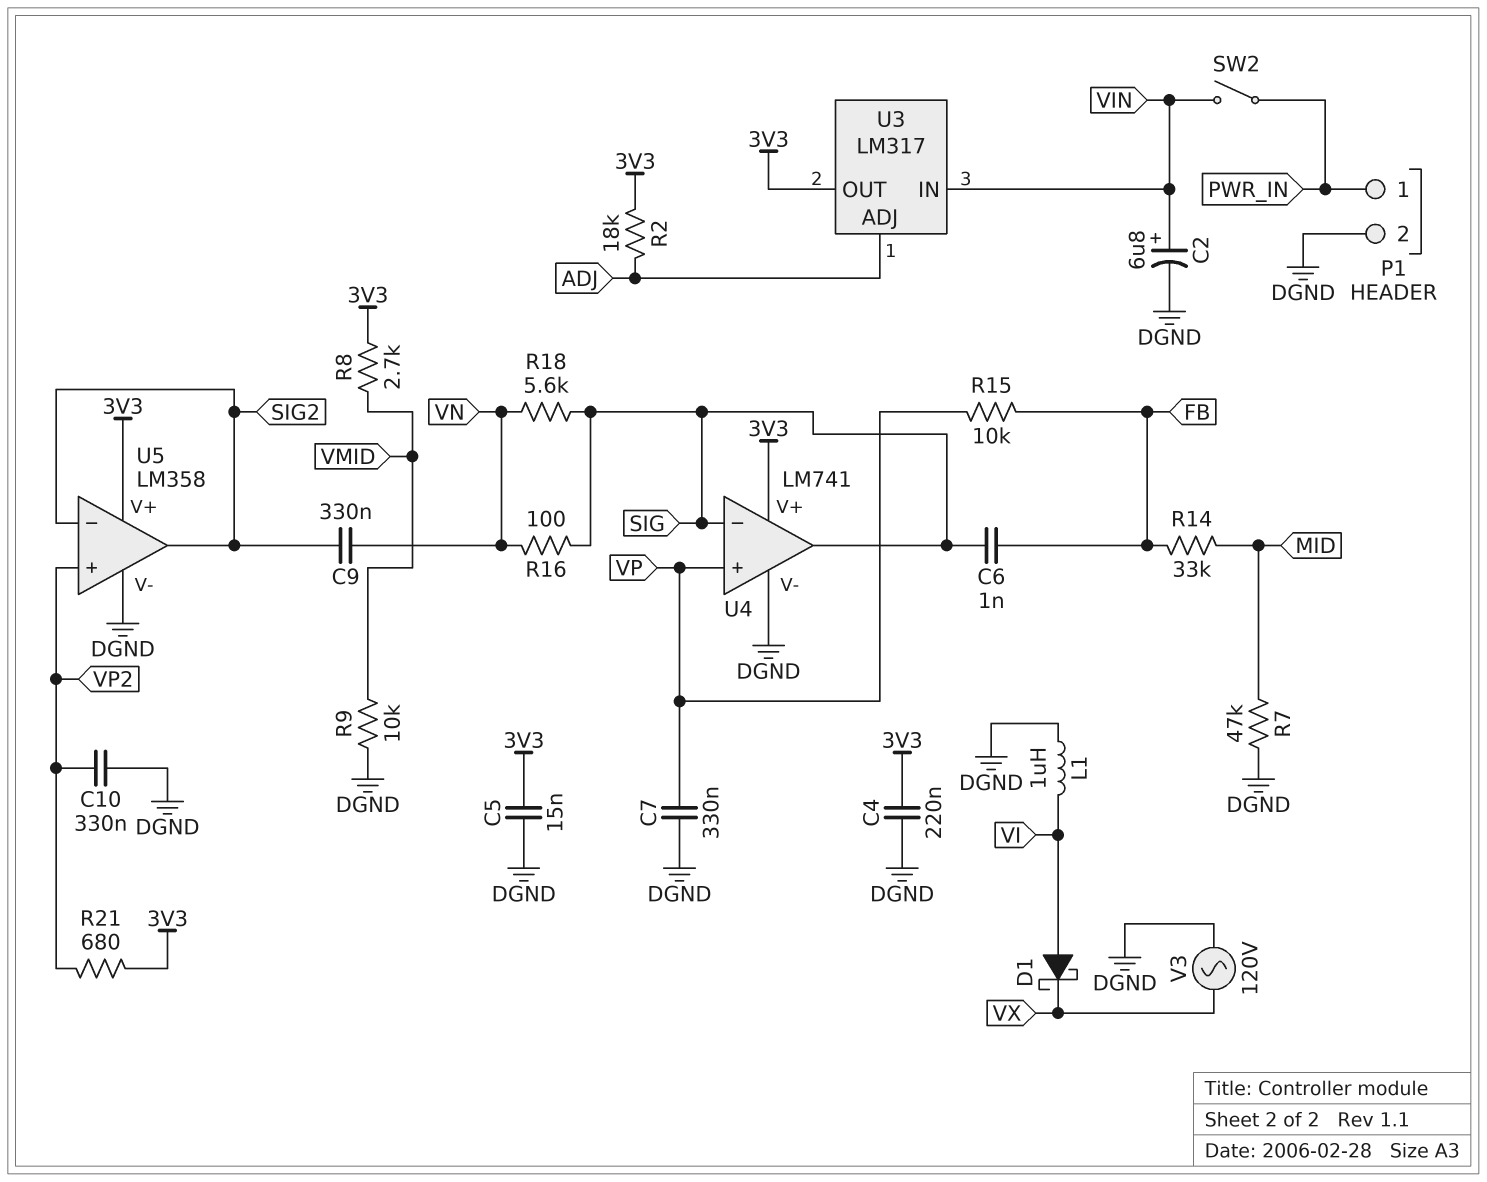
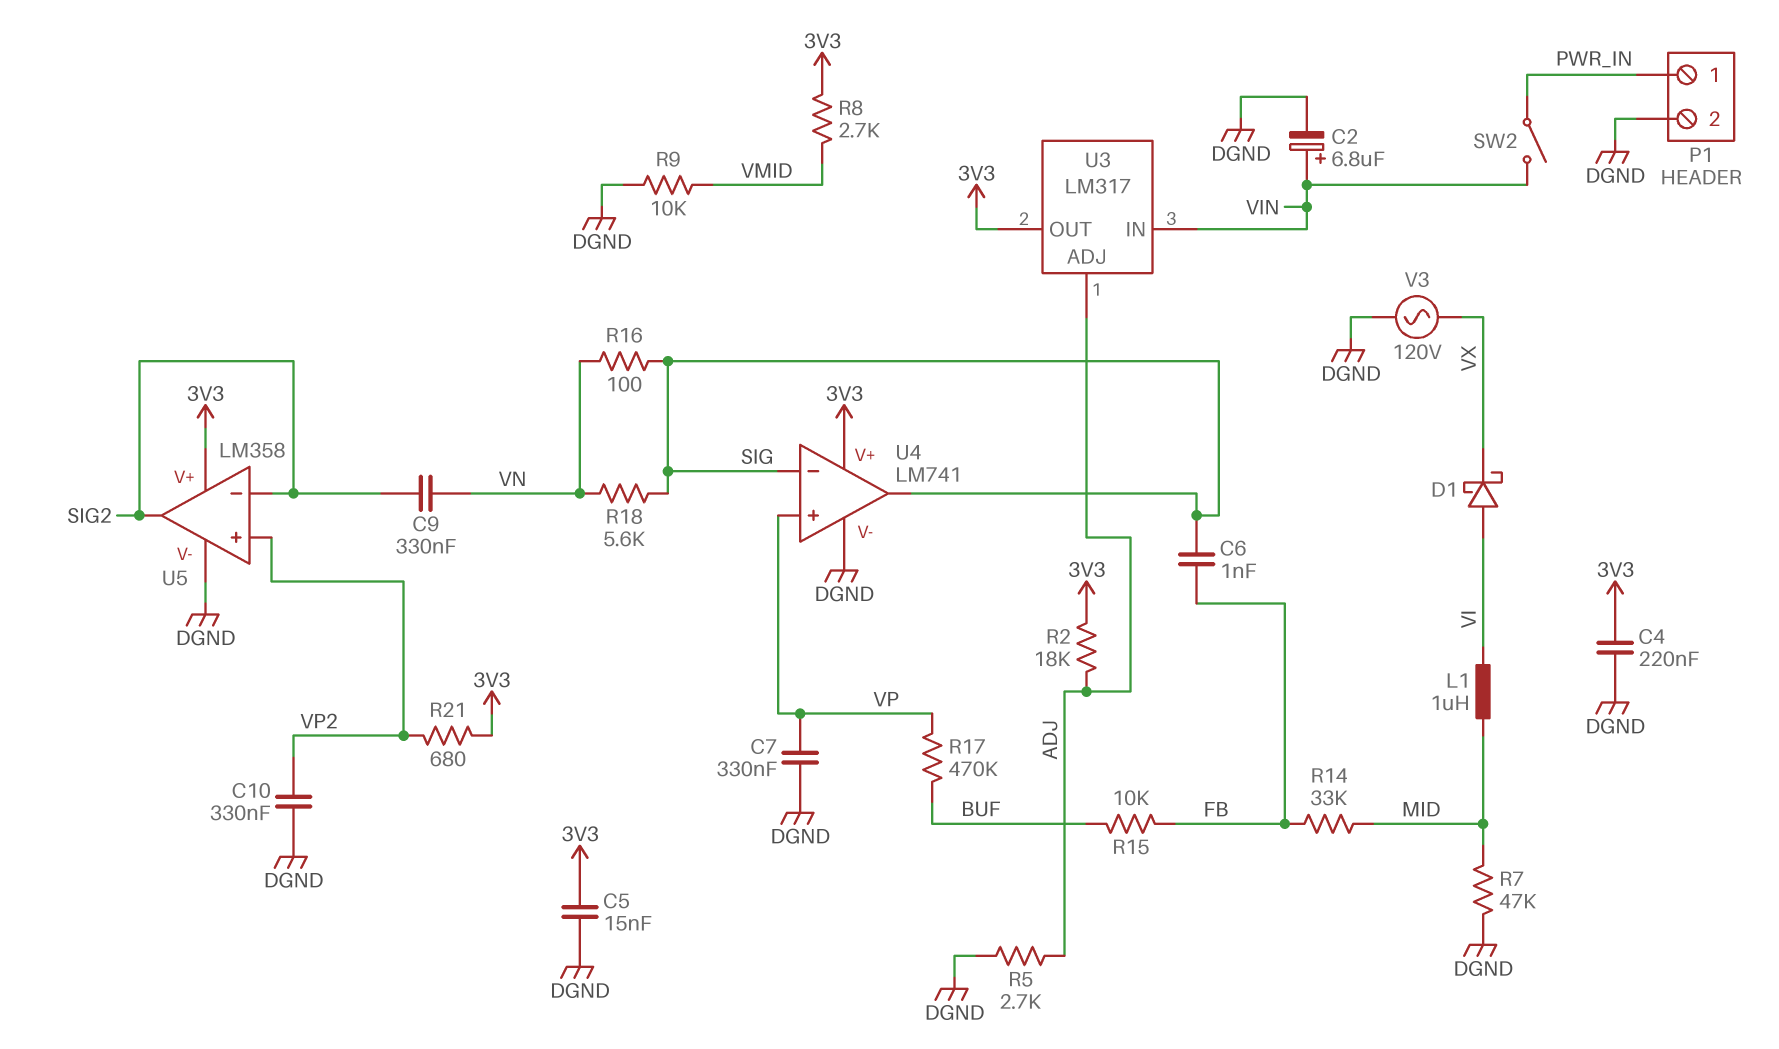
L1: 1uH (DGND, VI) -> 1uH (MID, VI)
R5: none -> 2.7k (ADJ, DGND)
R15: 10k (FB, VP) -> 10k (BUF, FB)
R17: none -> 470k (BUF, VP)

